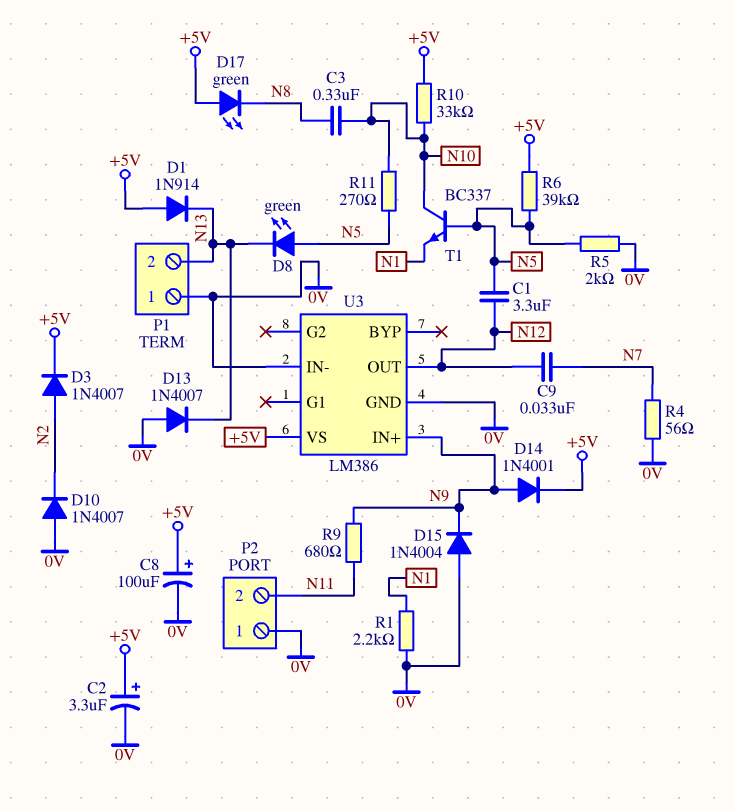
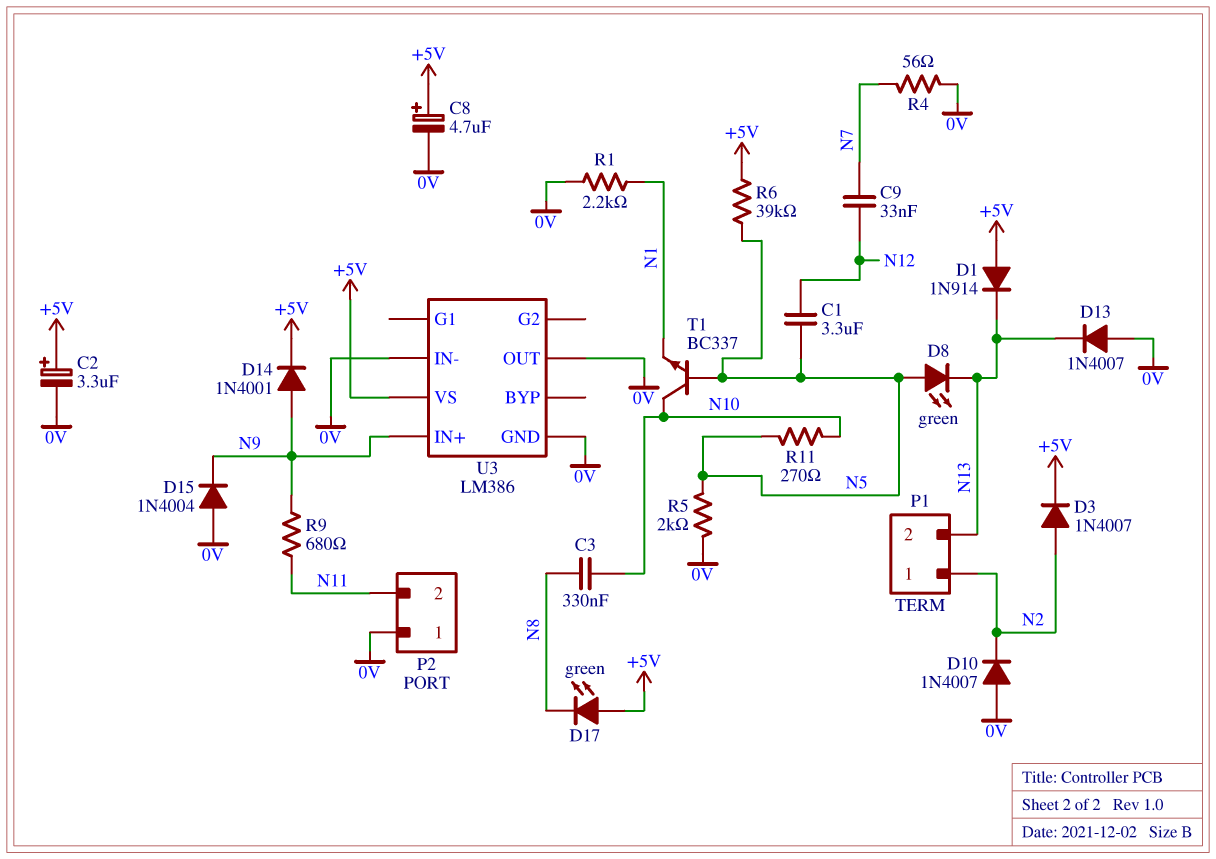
C8: 100uF (plus +5V, minus 0V) -> 4.7uF (plus +5V, minus 0V)
P1 pin 1: 0V -> N2
R10: 33k (+5V, N10) -> none
U3 pin OUT: N12 -> 0V

